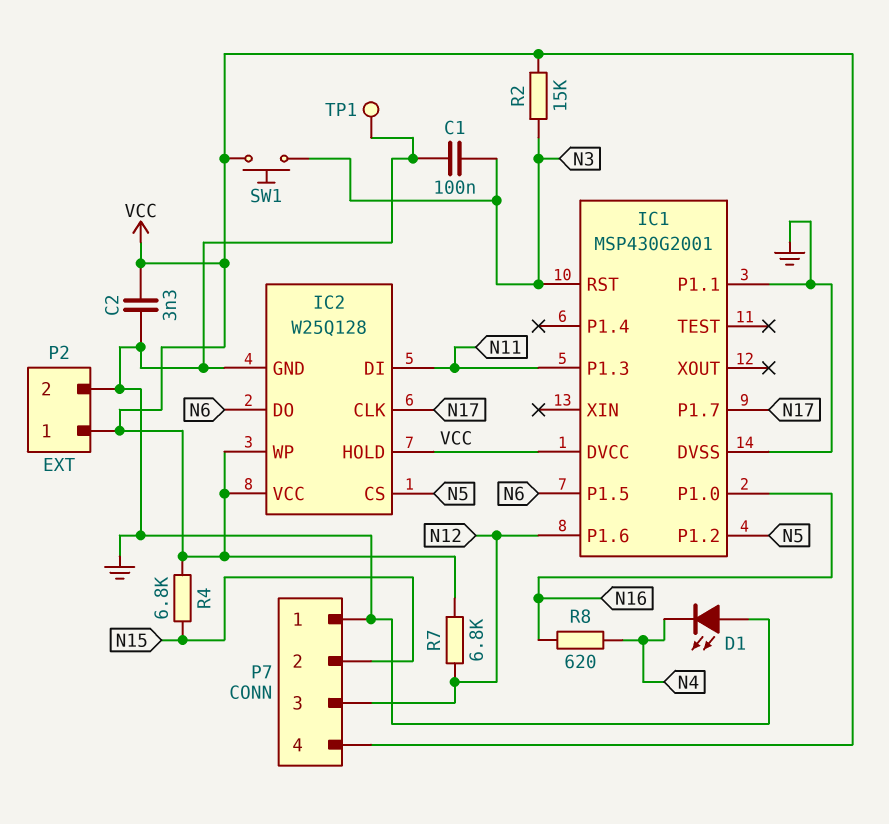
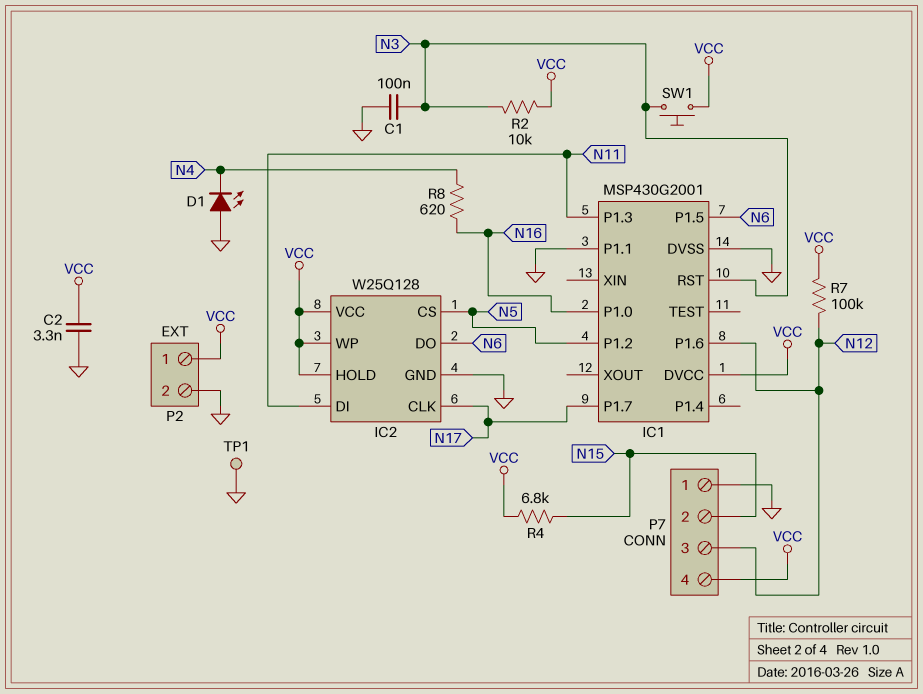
R2: 15k (N3, VCC) -> 10k (N3, VCC)
R7: 6.8k (N12, VCC) -> 100k (N12, VCC)

